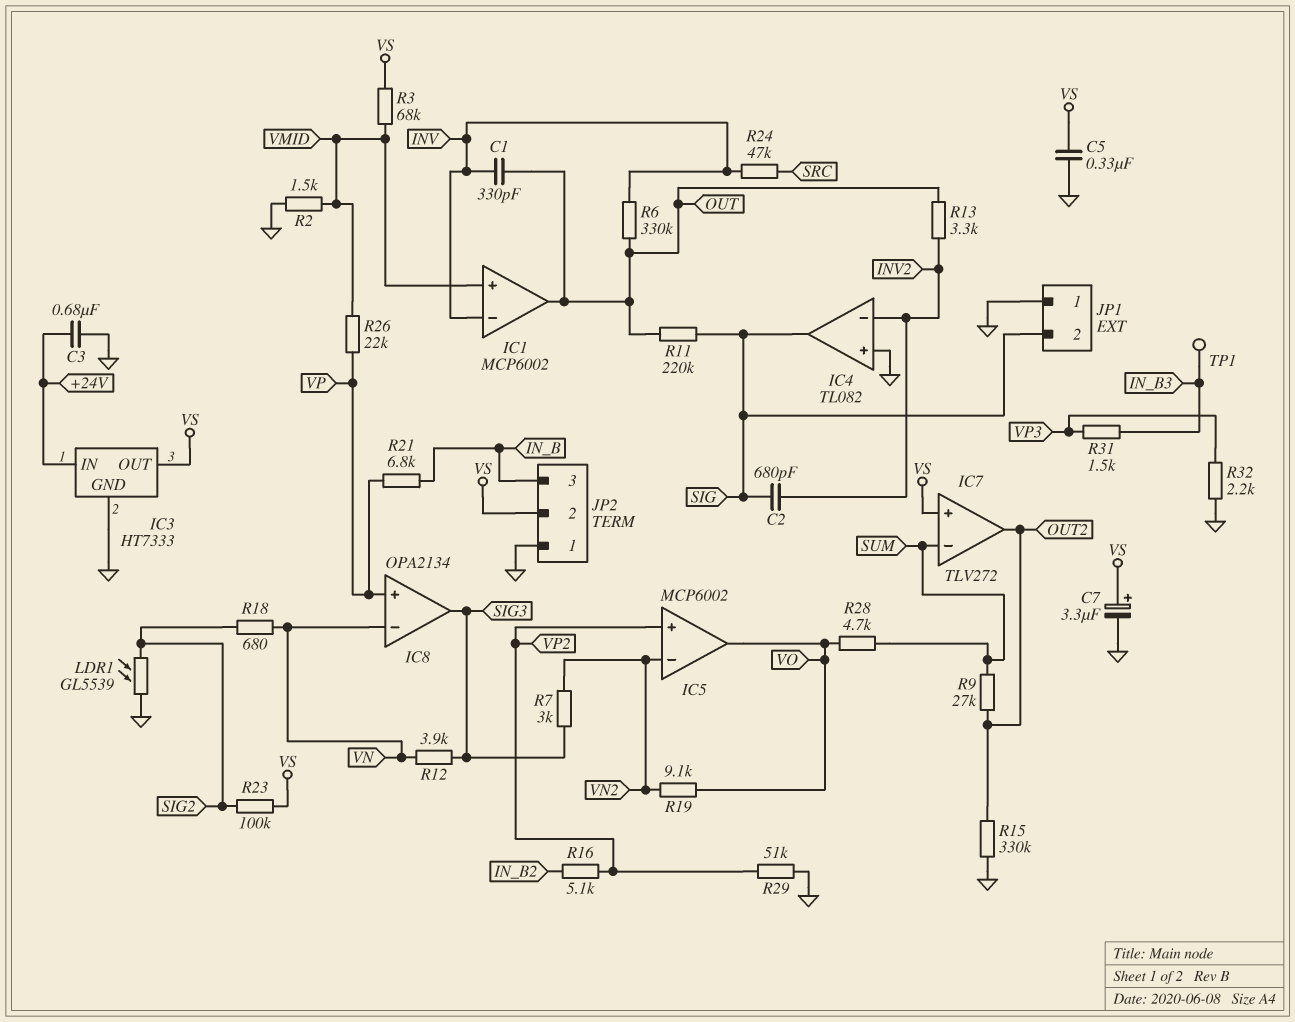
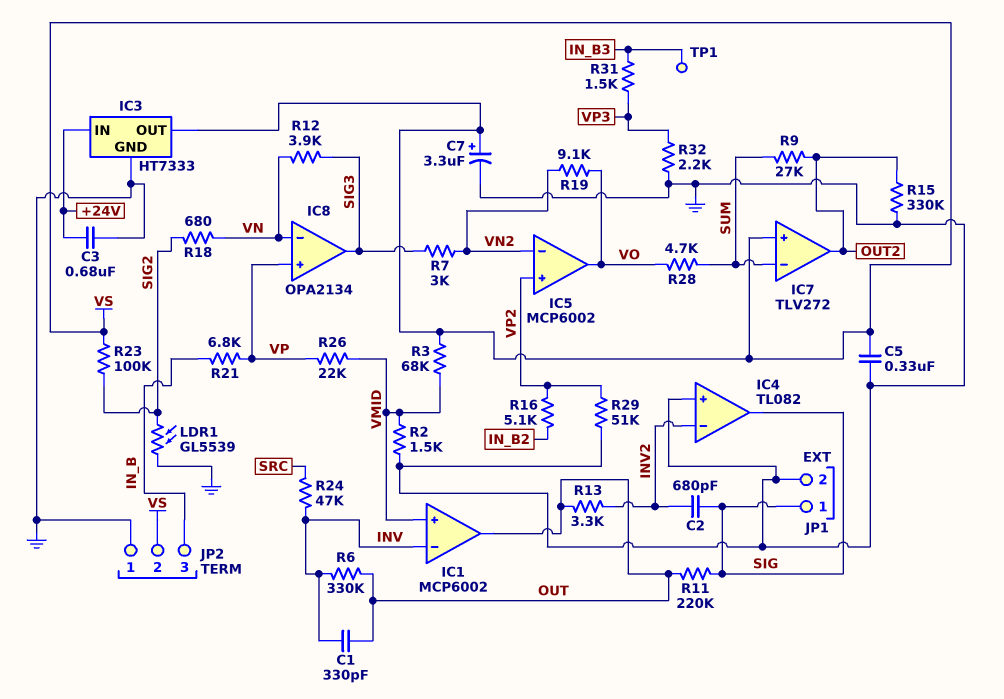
JP1 pin 1: GND -> SIG
JP1 pin 2: SIG -> GND

